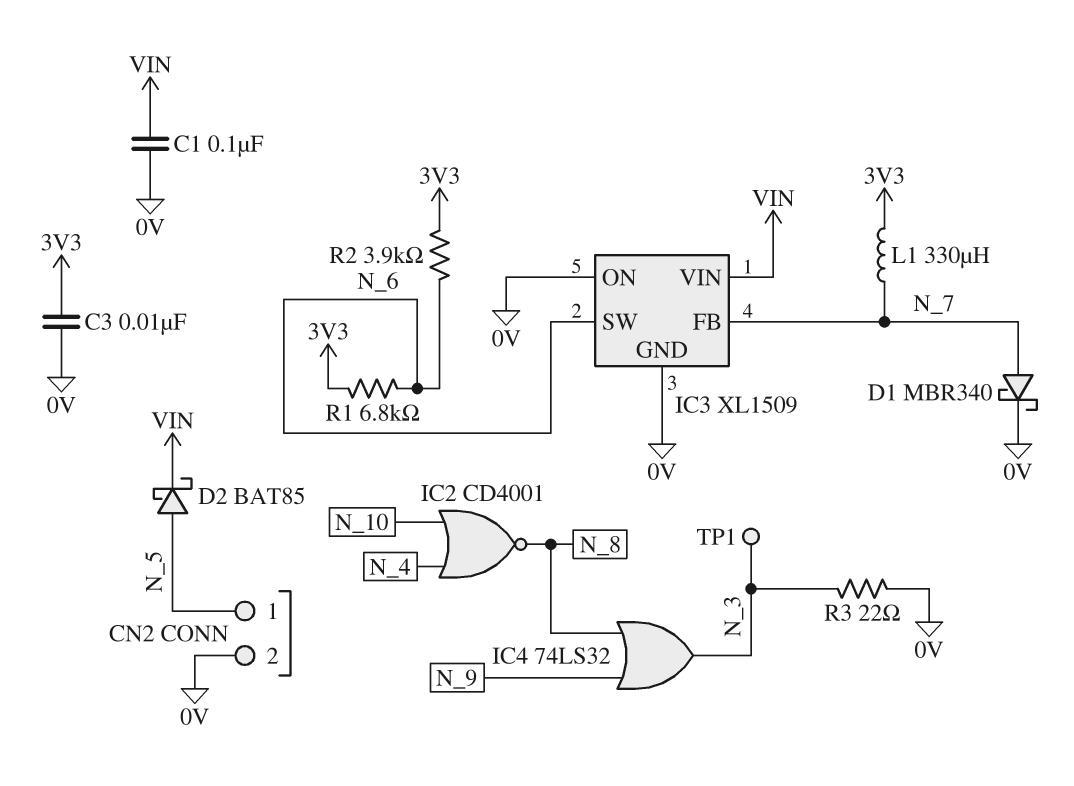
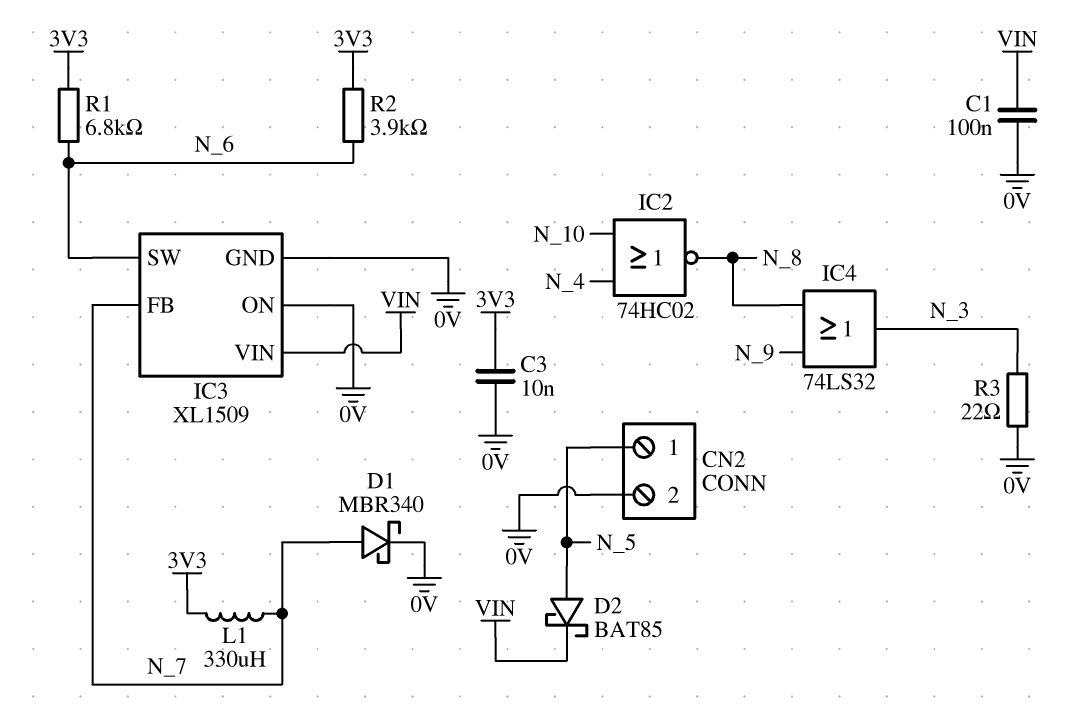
IC2: NOR CD4001 (in N_4, in N_10, out N_8) -> NOR 74HC02 (in N_4, in N_10, out N_8)
TP1: test point (N_3) -> none

